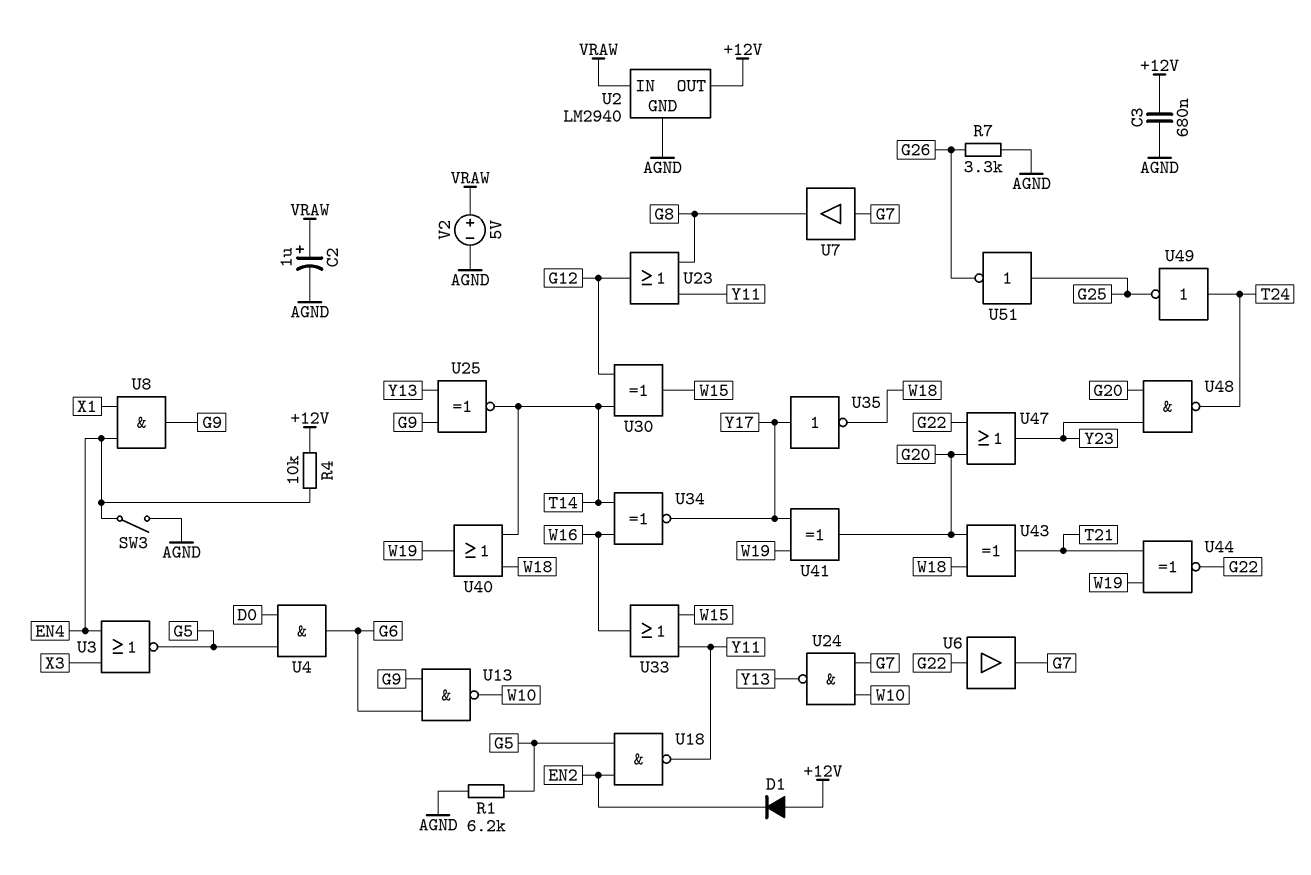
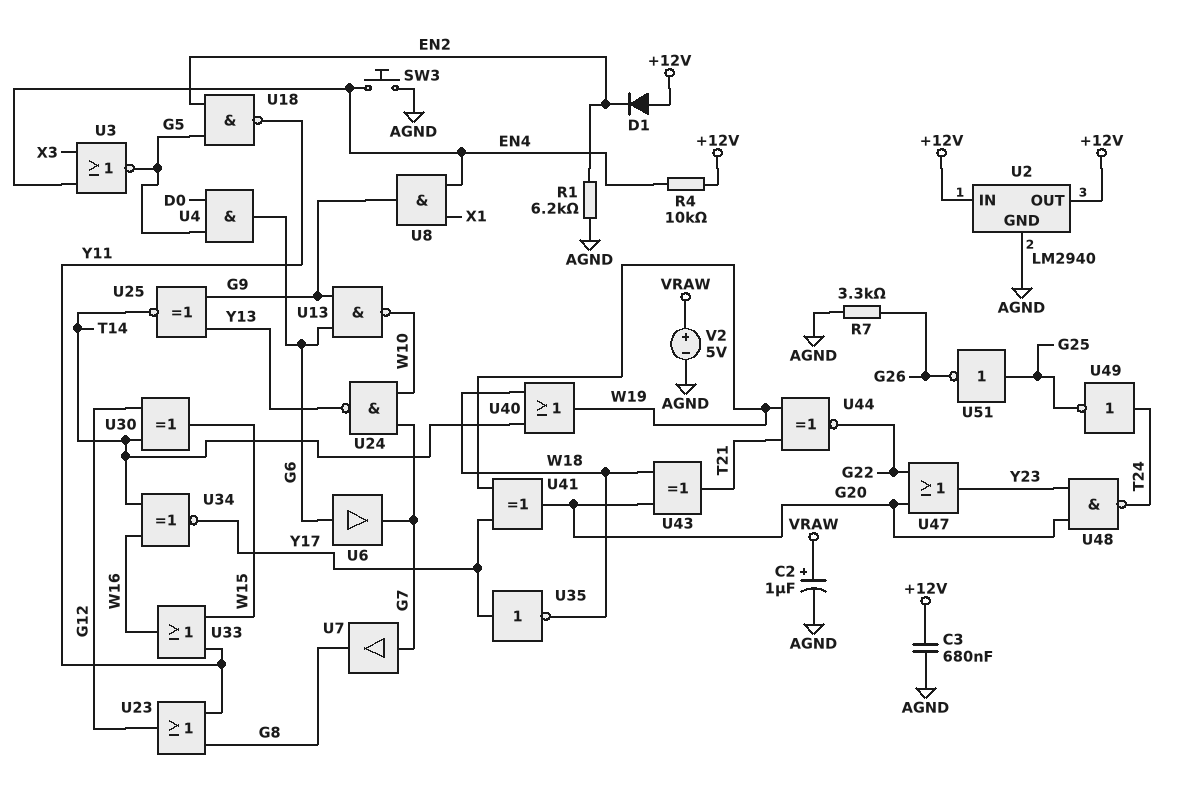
R1: 6.2k (AGND, G5) -> 6.2k (AGND, EN2)
SW3: switch (AGND, EN4) -> button (AGND, EN4)
U2 pin IN: VRAW -> +12V
U6: buffer (in G22, out G7) -> buffer (in G6, out G7)

